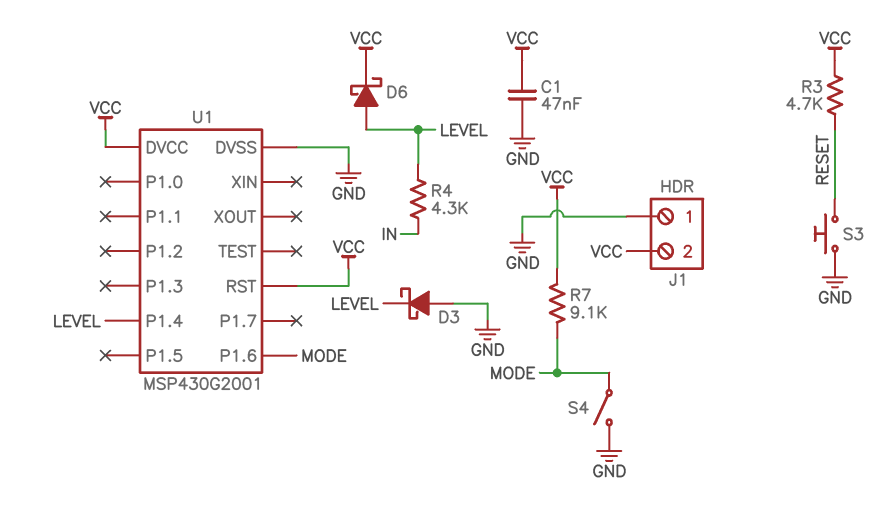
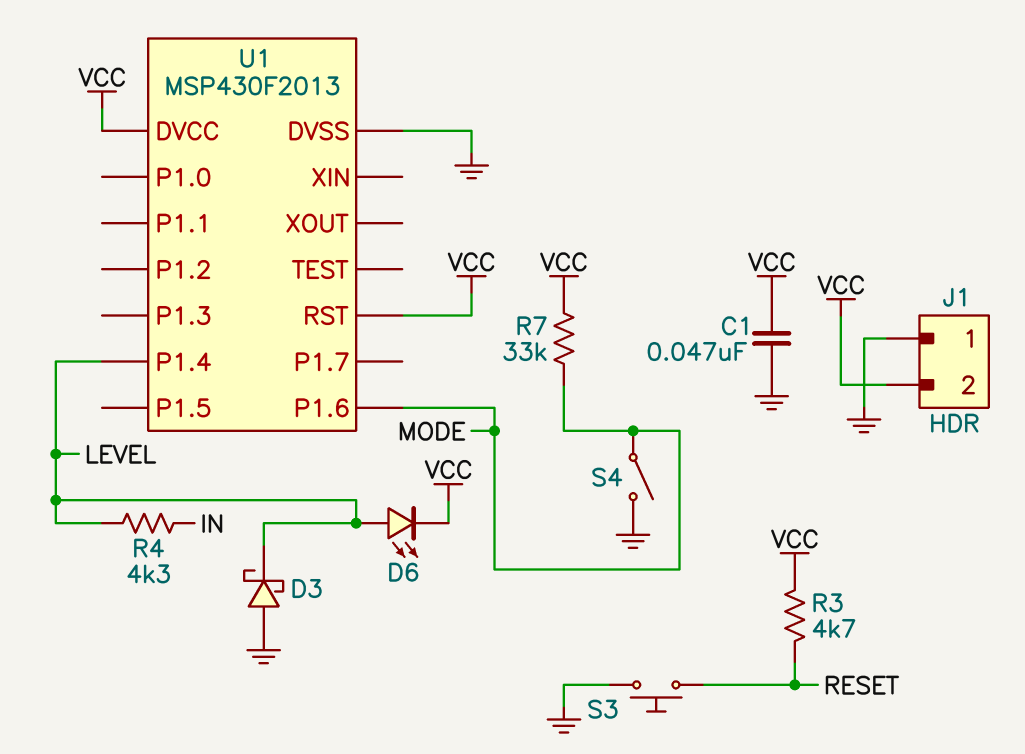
D6: schottky (A LEVEL, K VCC) -> LED (A LEVEL, K VCC)
R7: 9.1k (MODE, VCC) -> 33k (MODE, VCC)
U1: MSP430G2001 -> MSP430F2013

